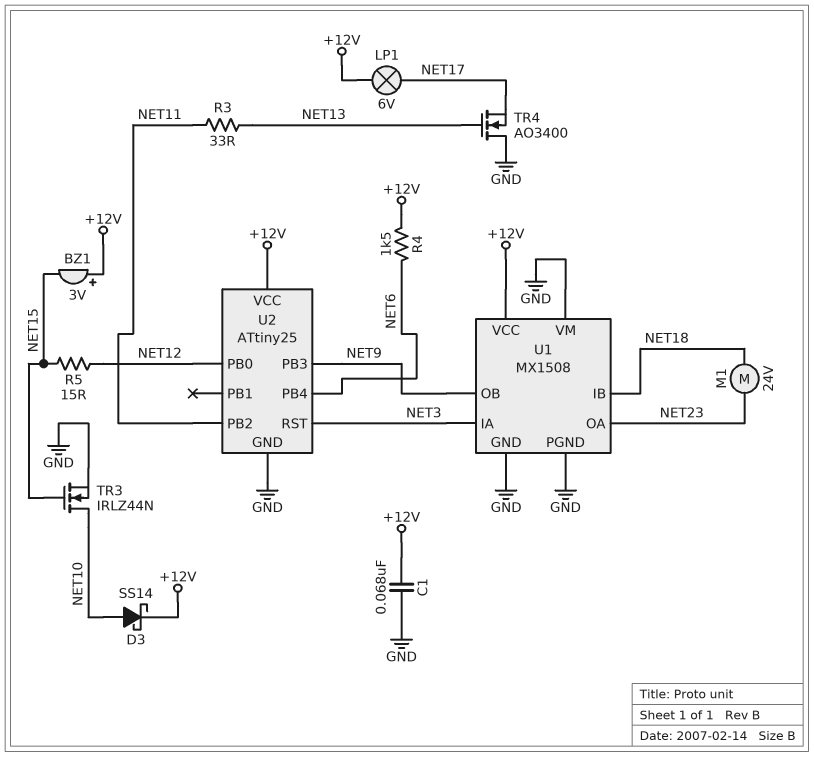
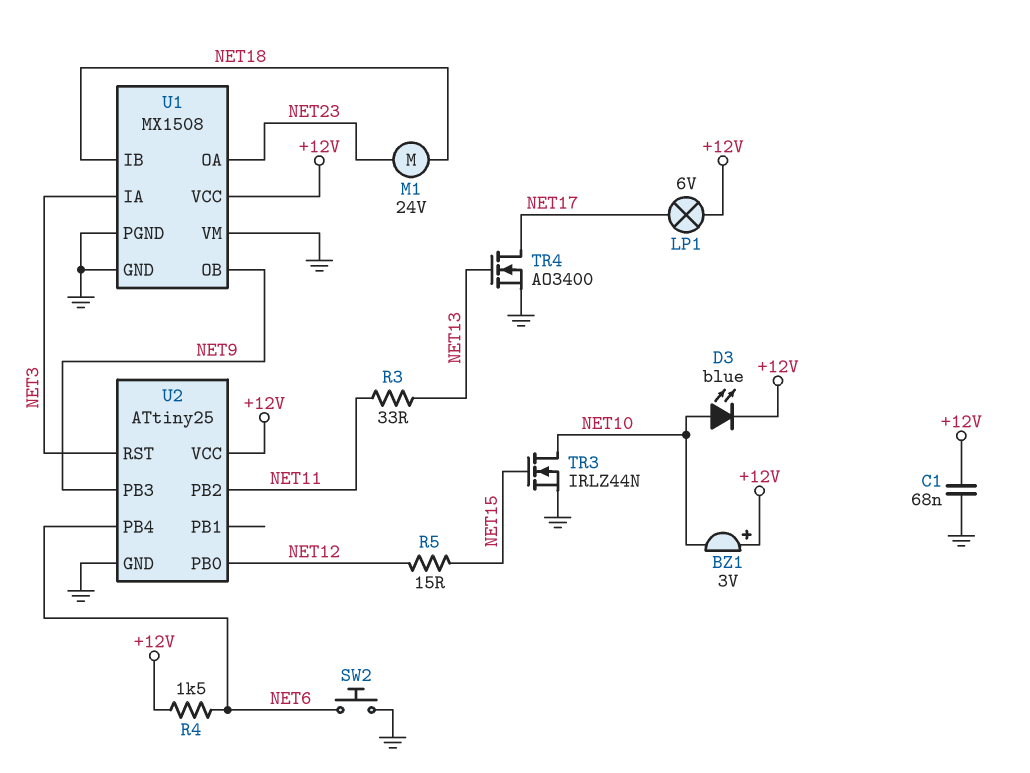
BZ1: buzzer 3V (plus +12V, minus NET15) -> buzzer 3V (plus +12V, minus NET10)
D3: schottky SS14 (A NET10, K +12V) -> LED blue (A NET10, K +12V)
SW2: none -> button (GND, NET6)
TR4: NMOS AO3400 (G NET13, D GND, S NET17) -> NMOS AO3400 (G NET13, D NET17, S GND)

